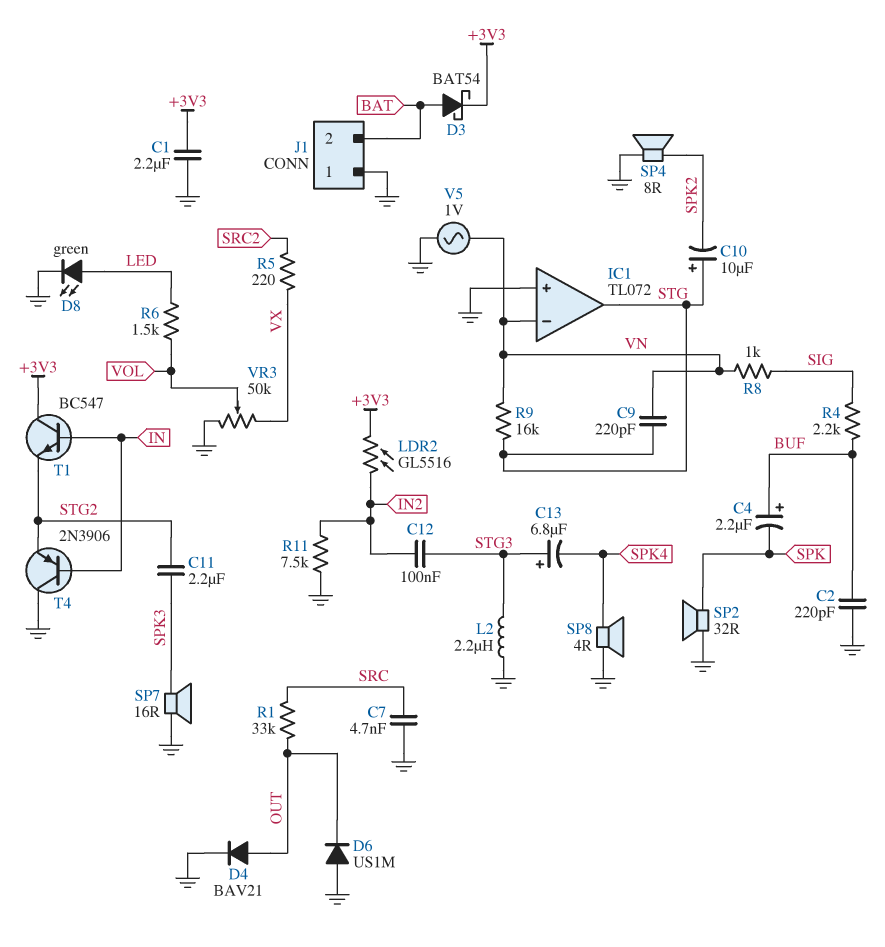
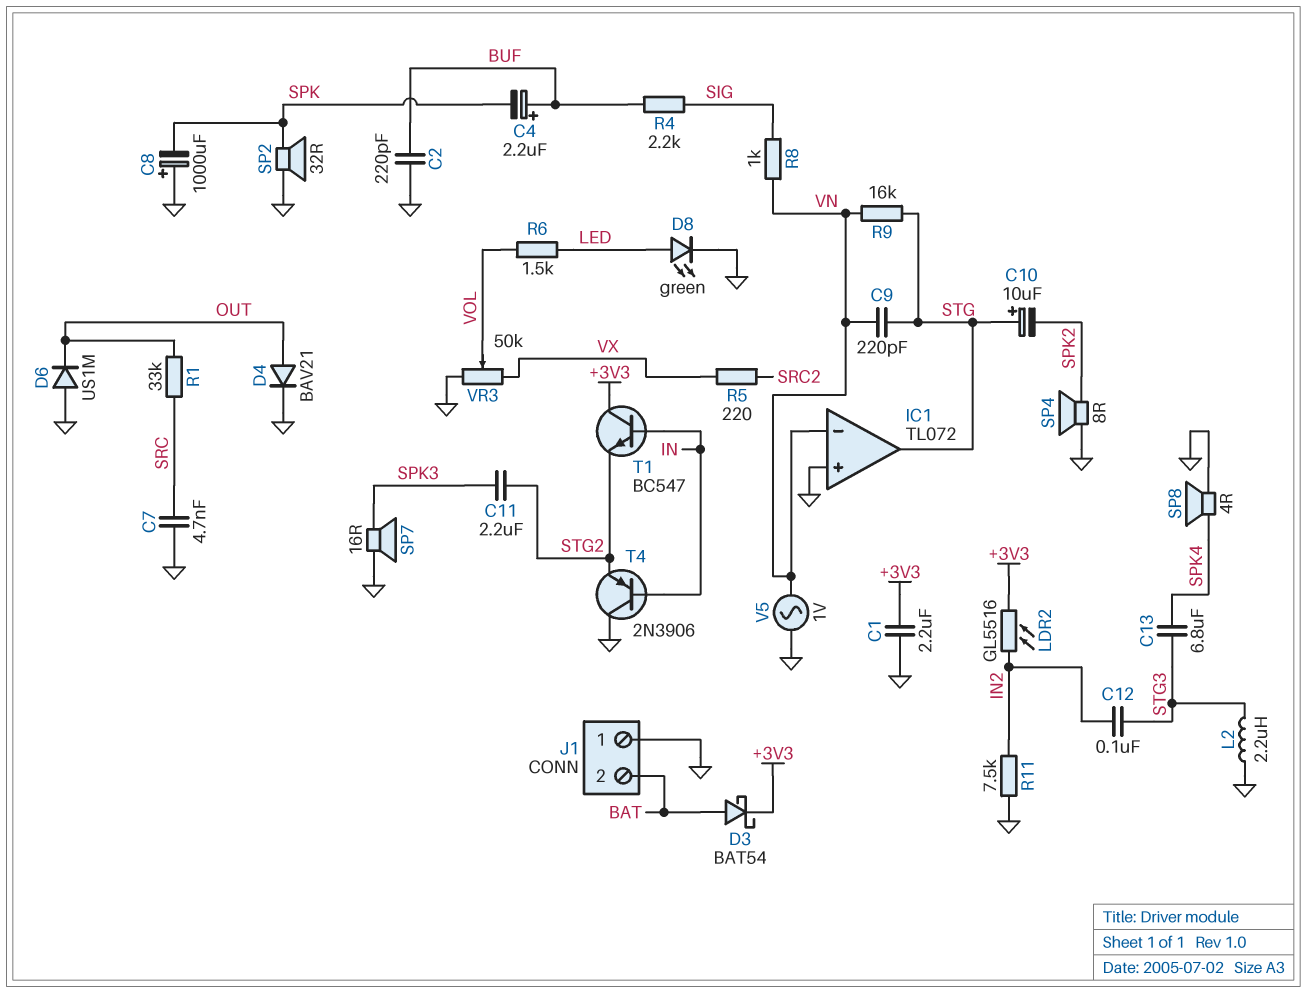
C8: none -> 1000uF (plus GND, minus SPK)
C13: 6.8uF (plus STG3, minus SPK4) -> 6.8uF (SPK4, STG3)

